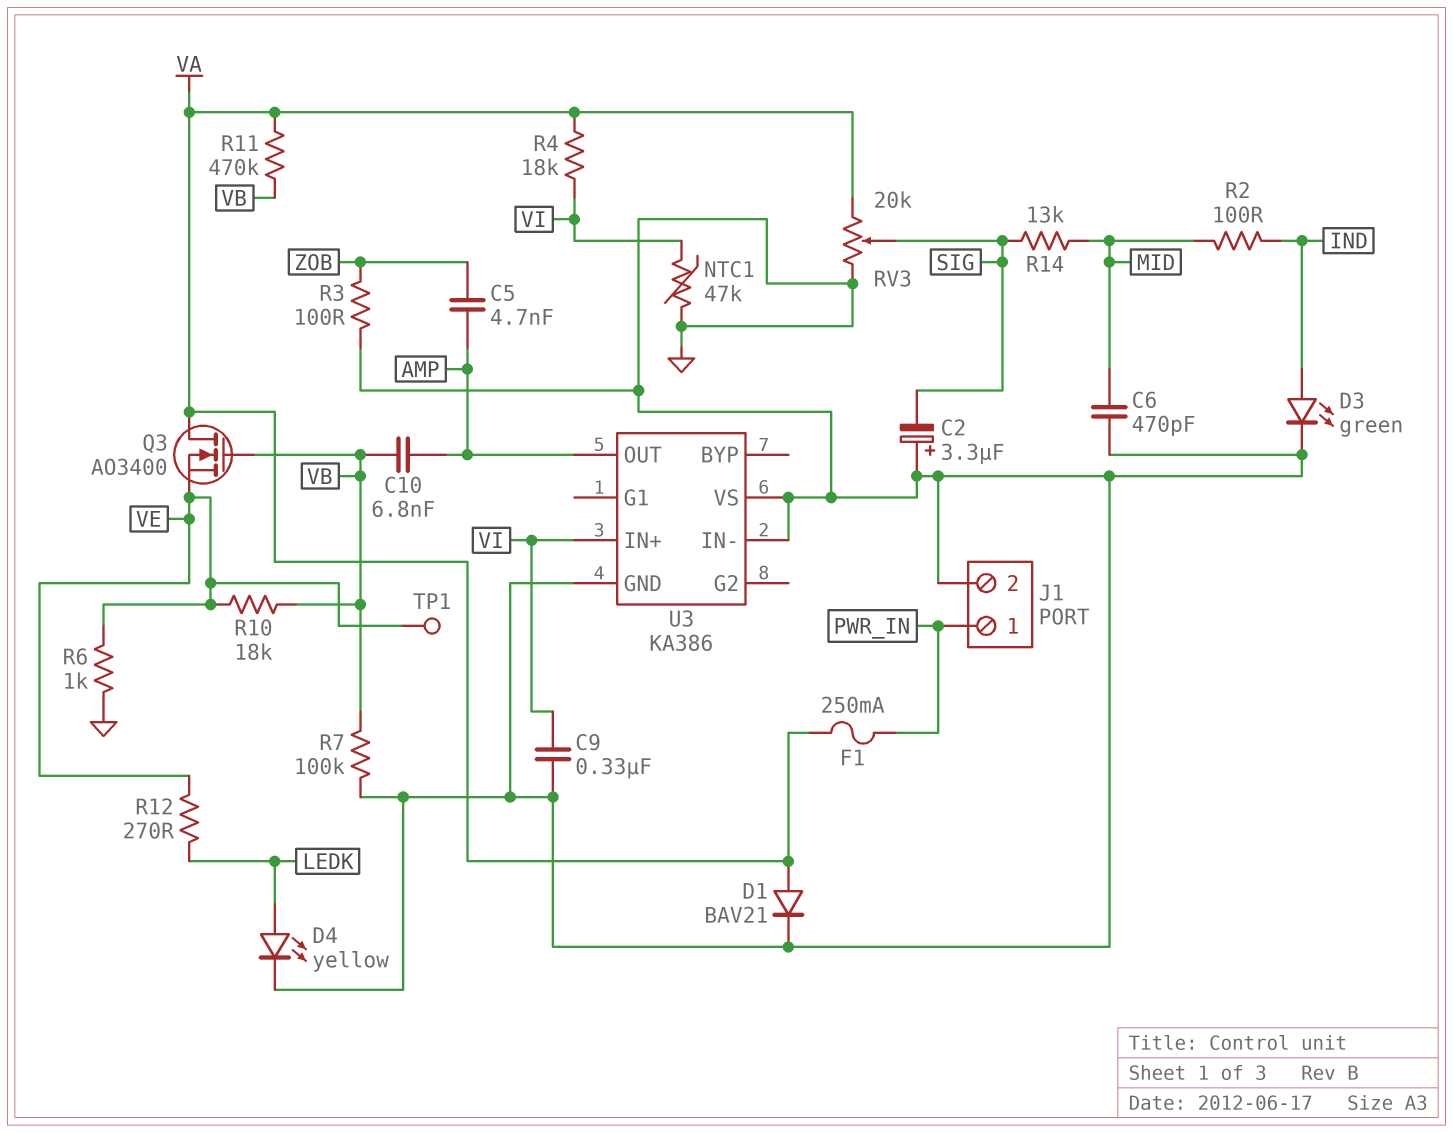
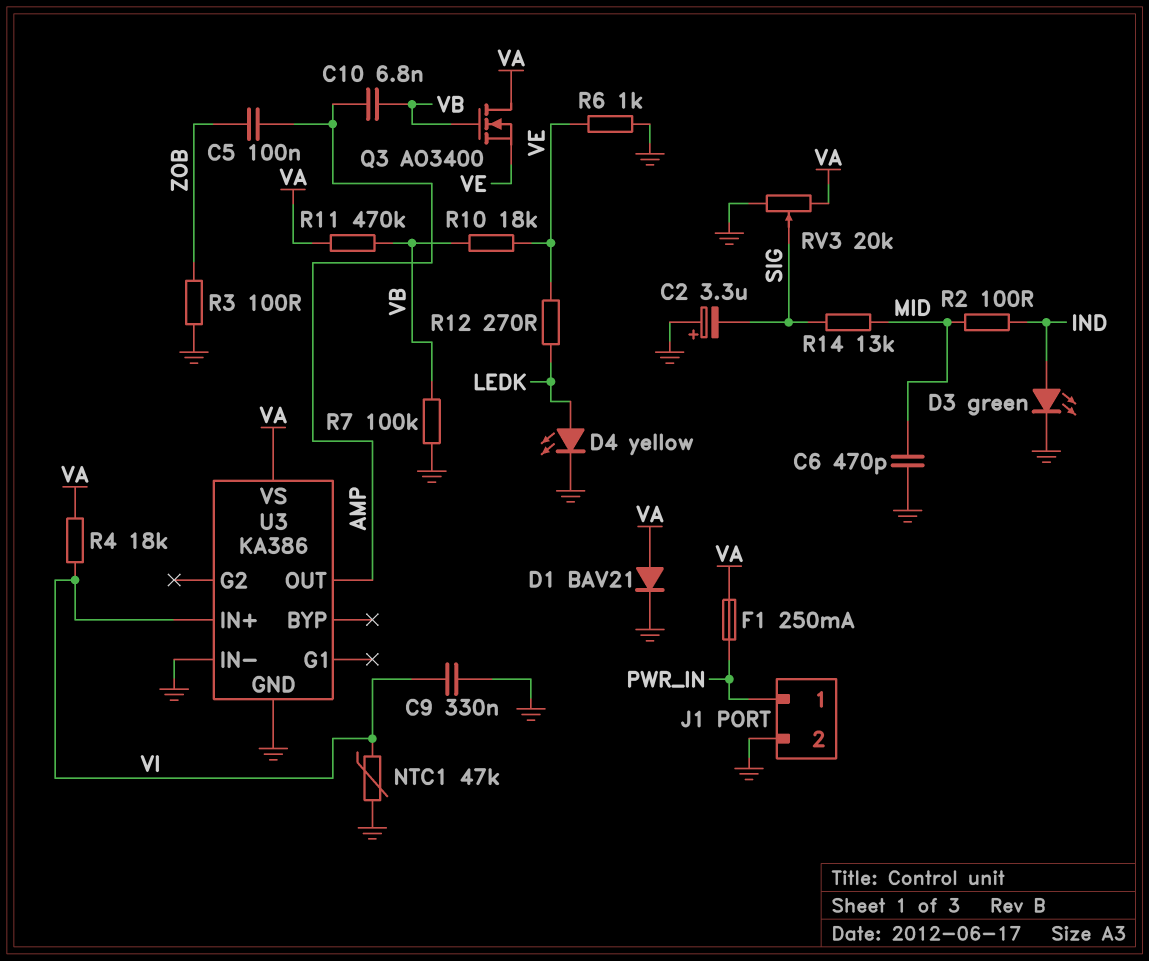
C5: 4.7nF (AMP, ZOB) -> 100nF (AMP, ZOB)
TP1: test point (VE) -> none
U3 pin VS: GND -> VA

